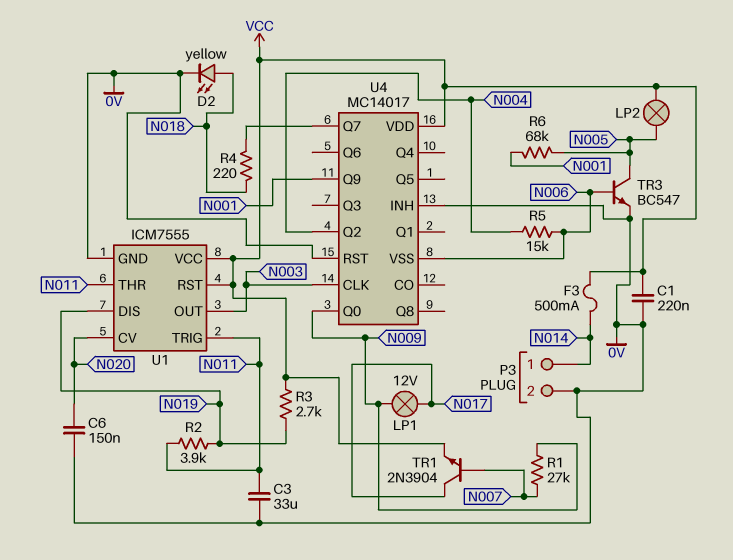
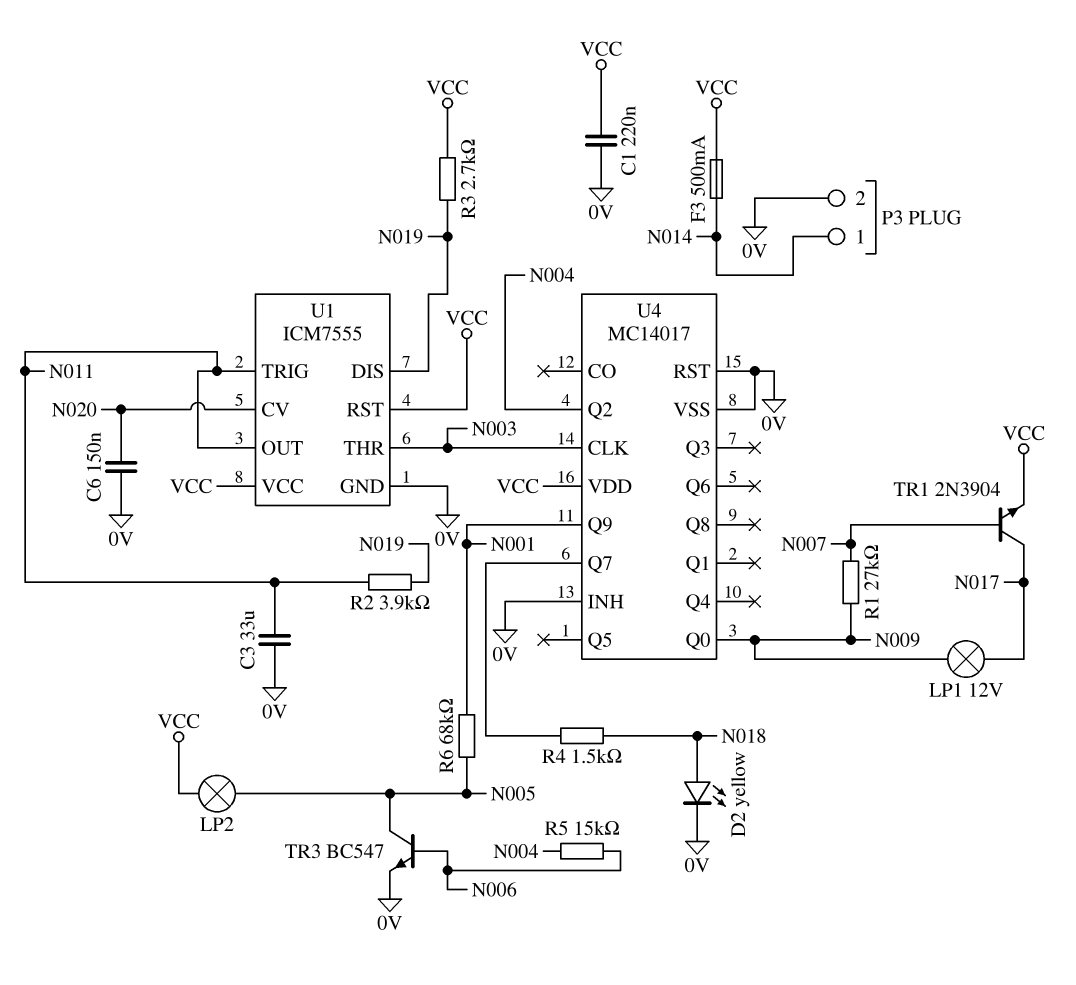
R4: 220 (N018, U4/Q7) -> 1.5k (N018, U4/Q7)
U1 pin OUT: N003 -> N011
U1 pin THR: N011 -> N003
U4 pin VSS: N006 -> 0V

